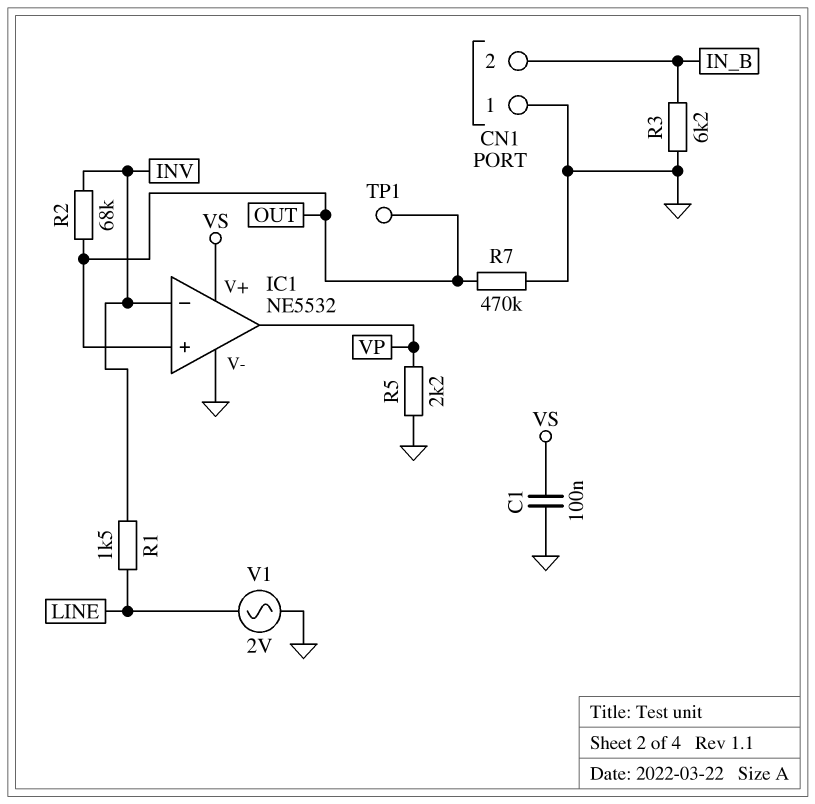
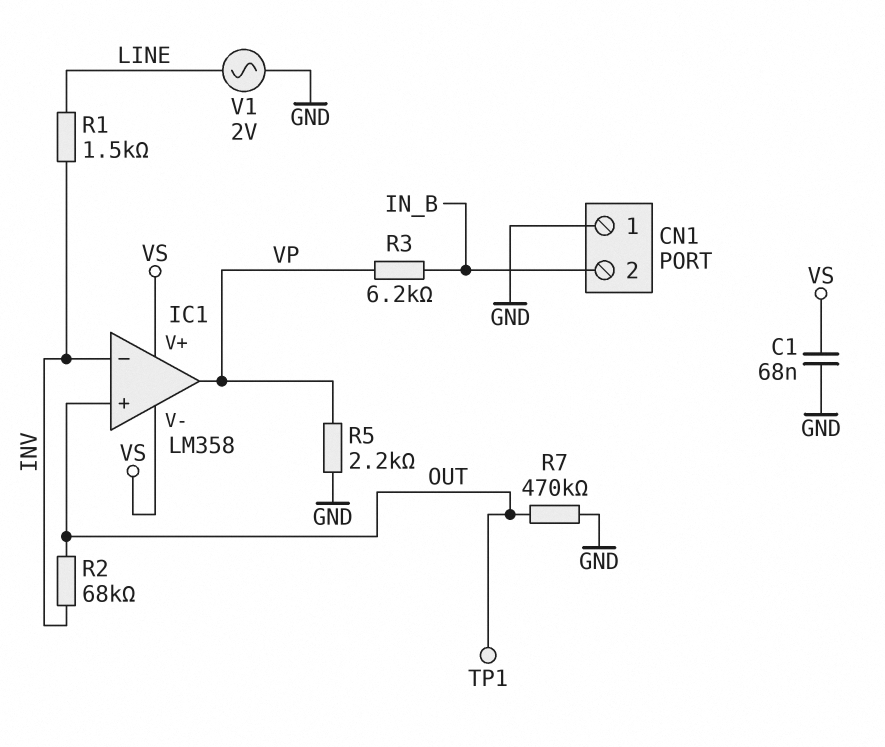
C1: 100nF (GND, VS) -> 68nF (GND, VS)
IC1: NE5532 -> LM358
IC1 pin V-: GND -> VS
R3: 6.2k (GND, IN_B) -> 6.2k (IN_B, VP)

